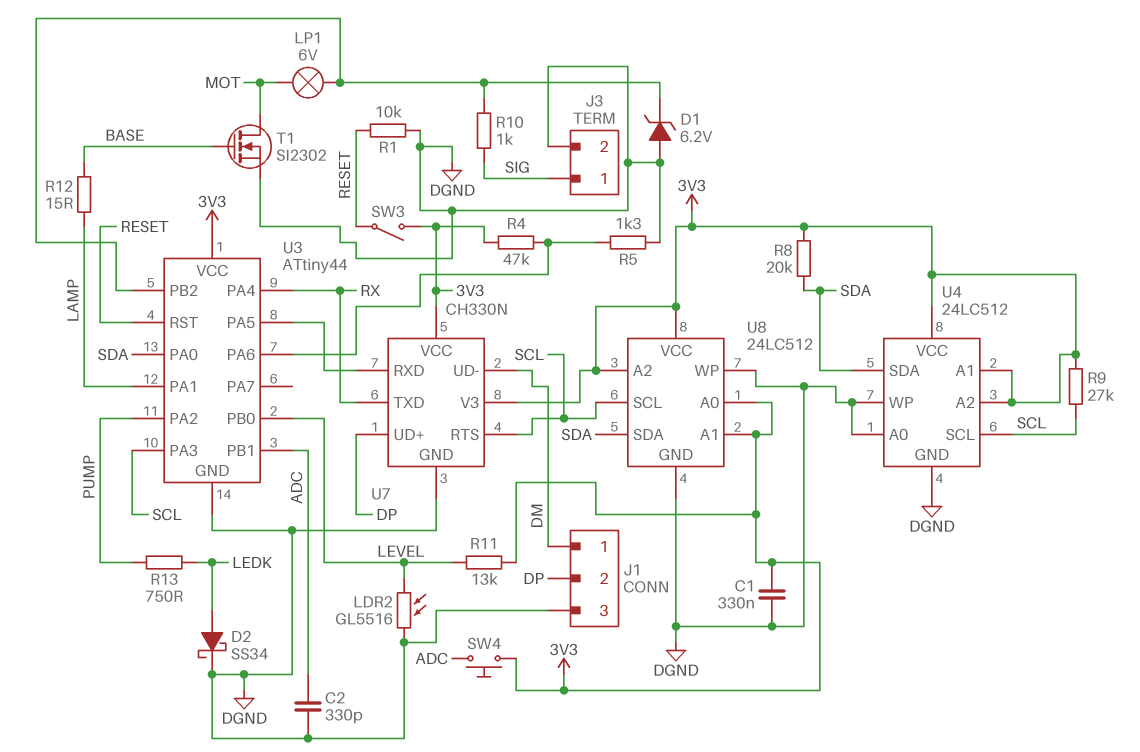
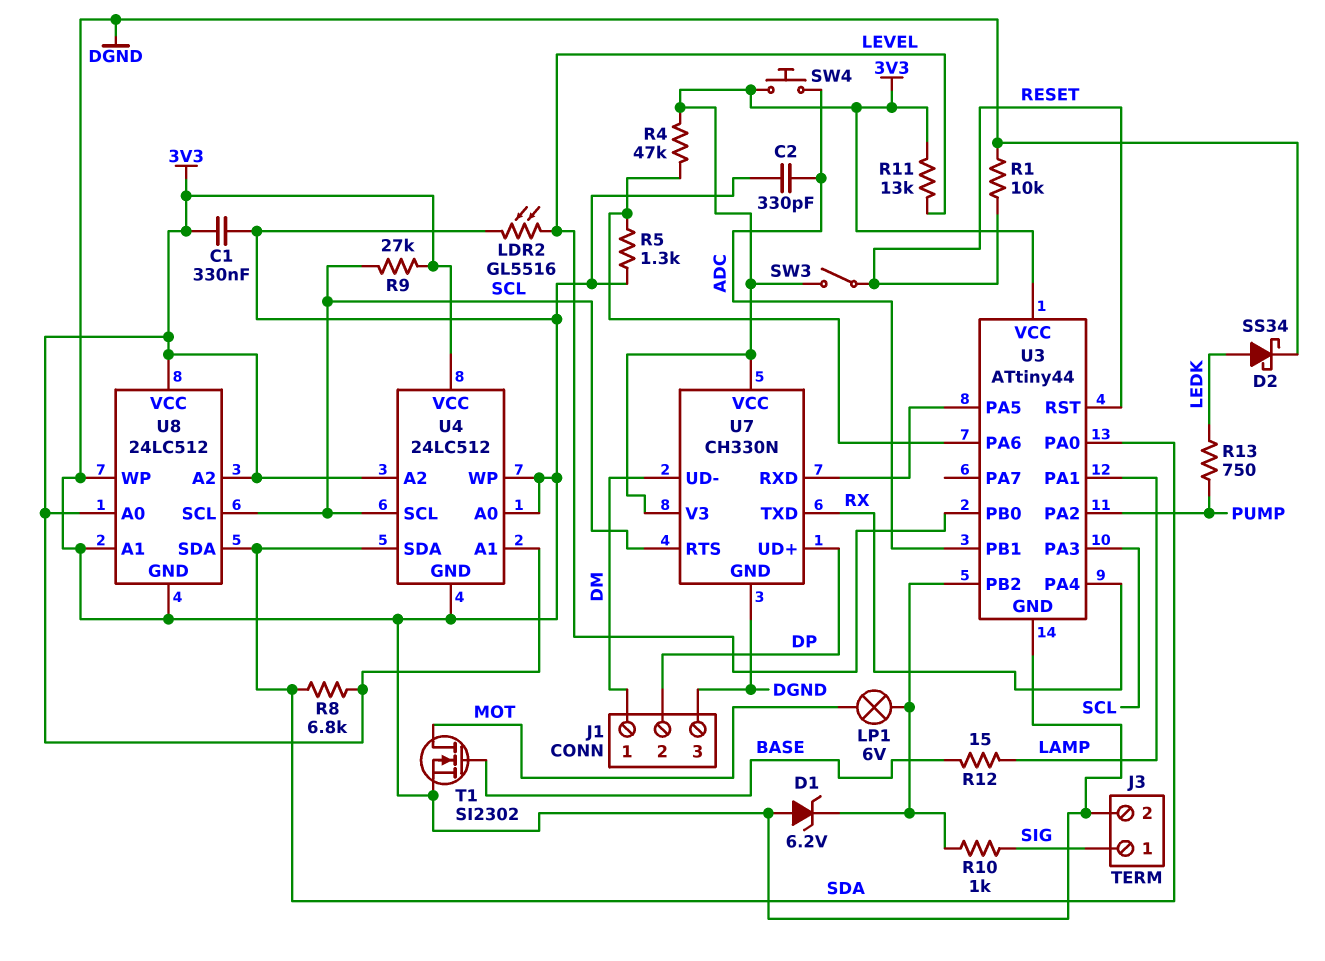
R8: 20k (3V3, SDA) -> 6.8k (3V3, SDA)
U8 pin A1: 3V3 -> DGND

